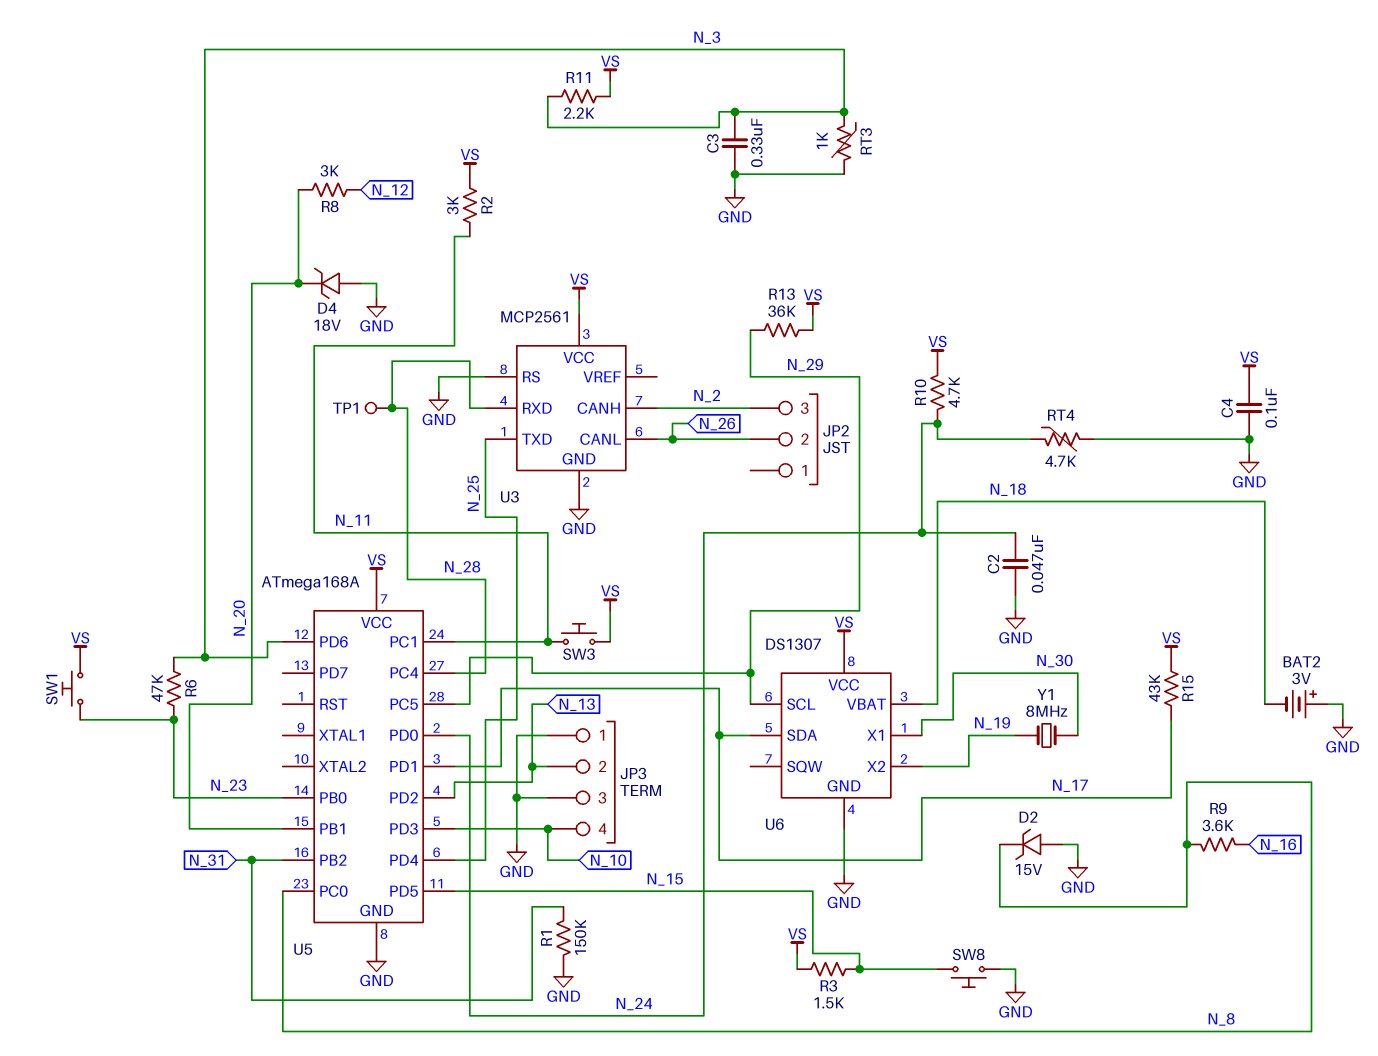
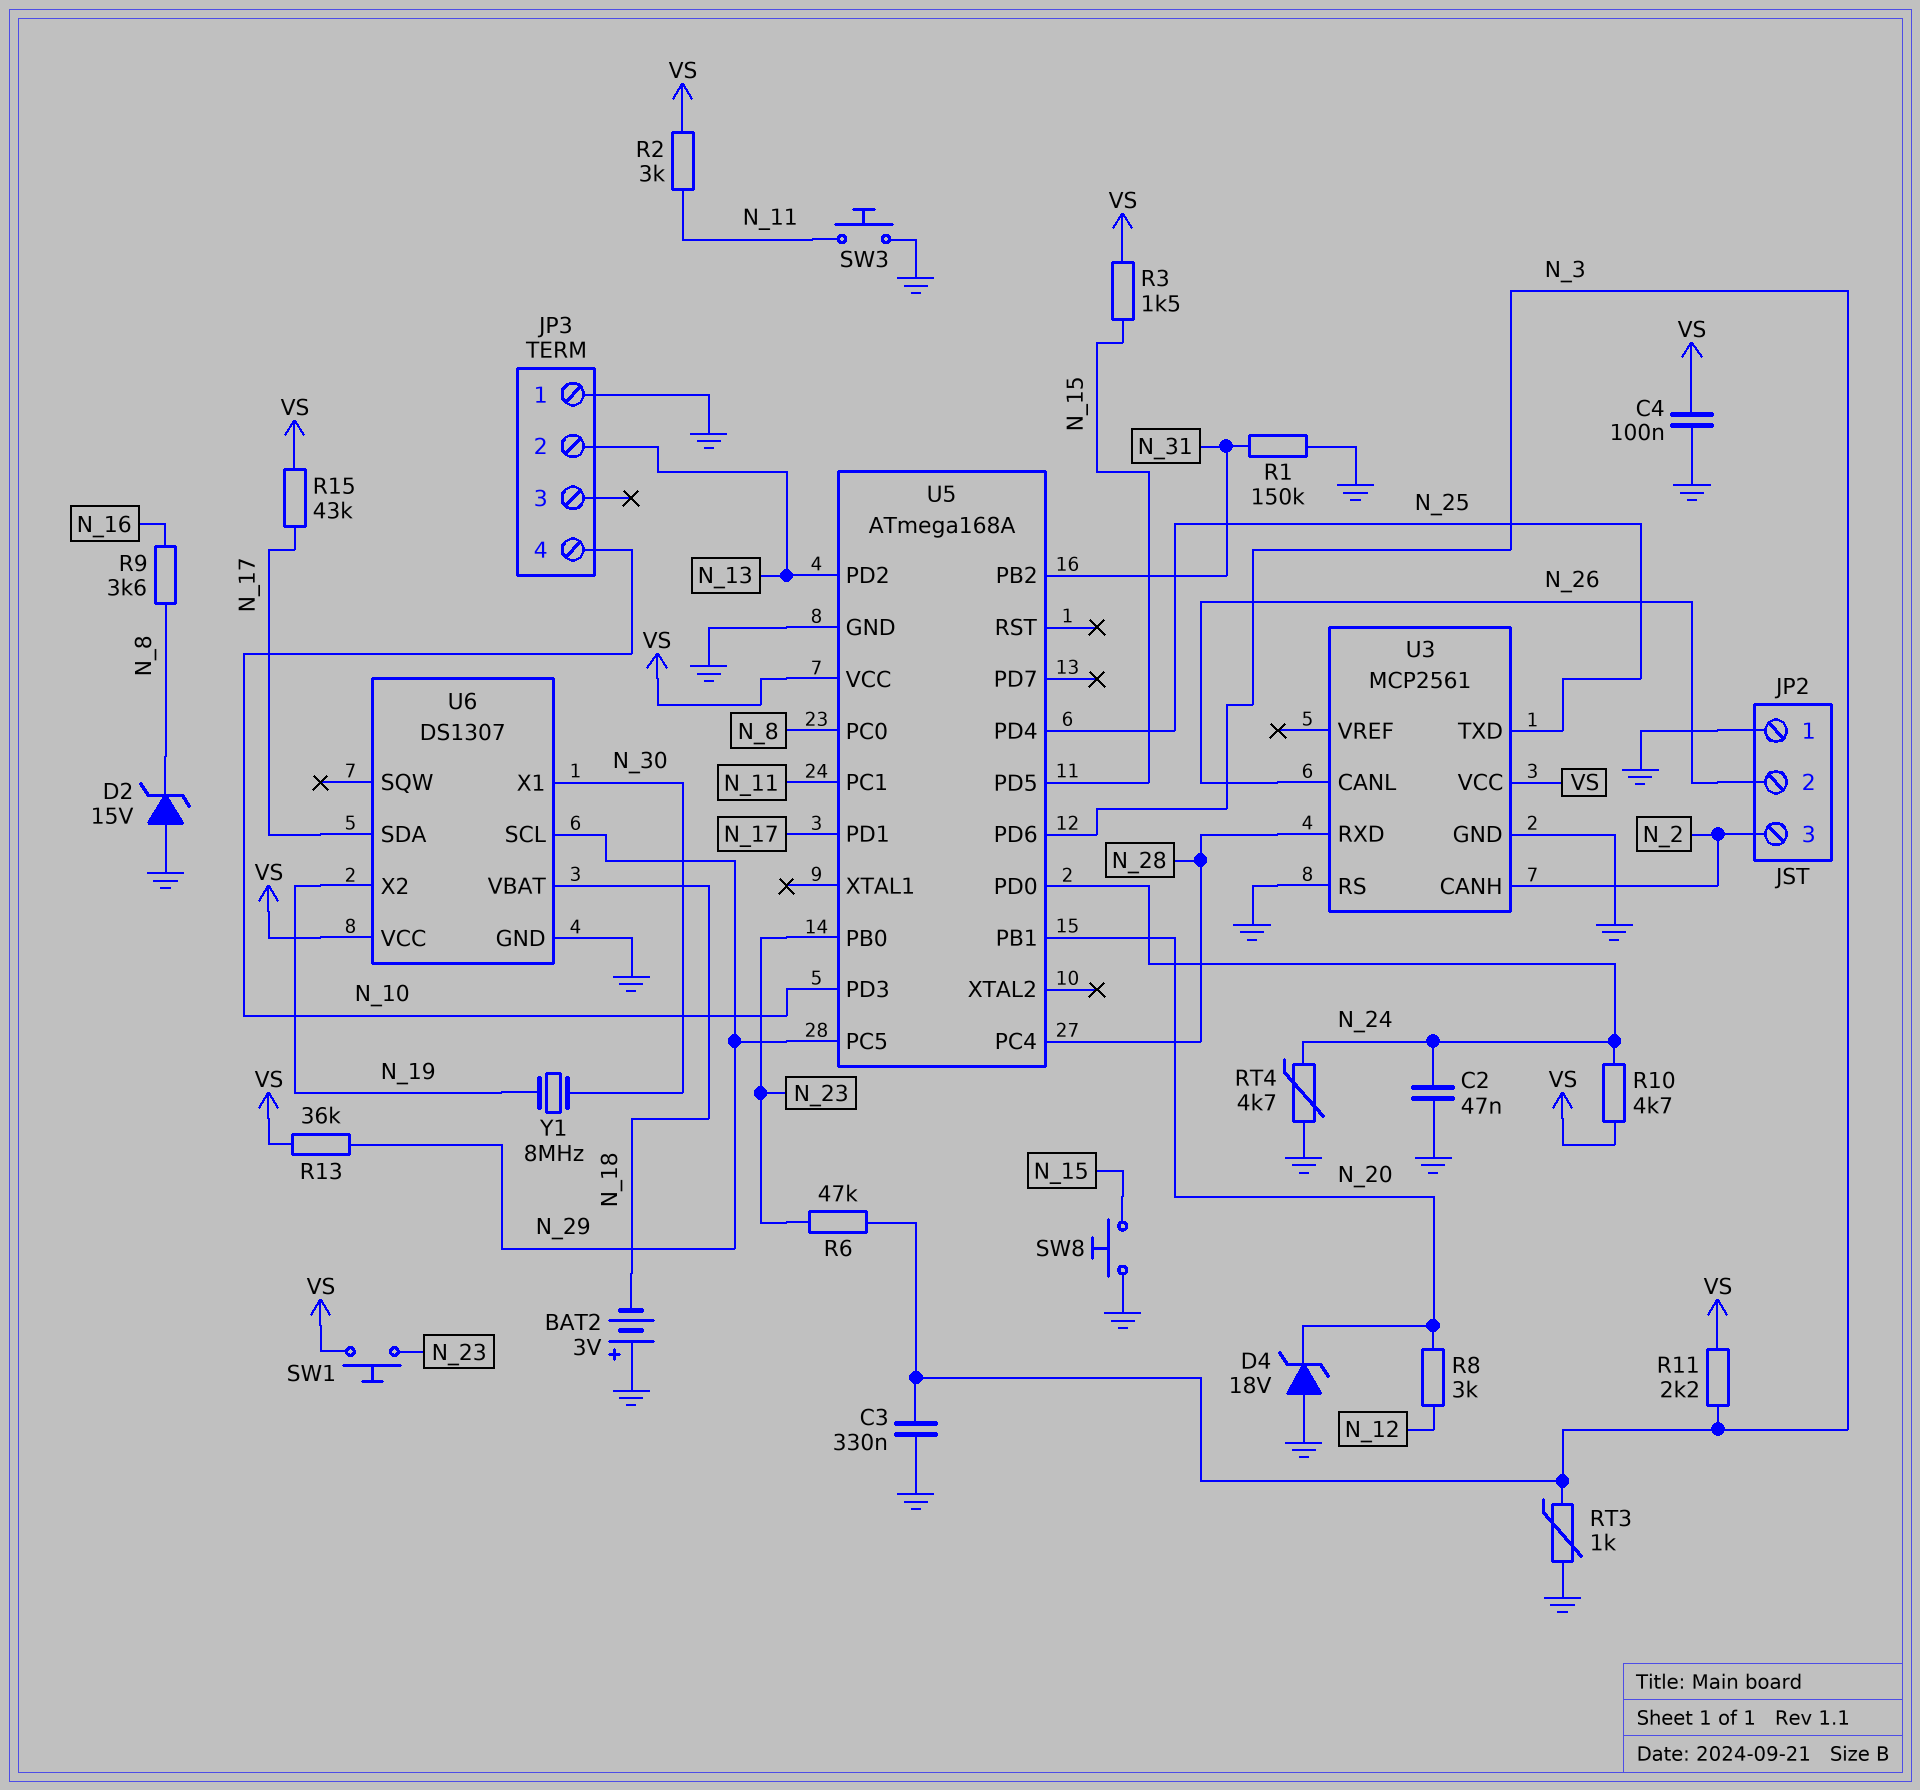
JP2 pin 1: none -> GND
JP3 pin 3: GND -> none
SW3: button (N_11, VS) -> button (GND, N_11)
TP1: test point (N_28) -> none

